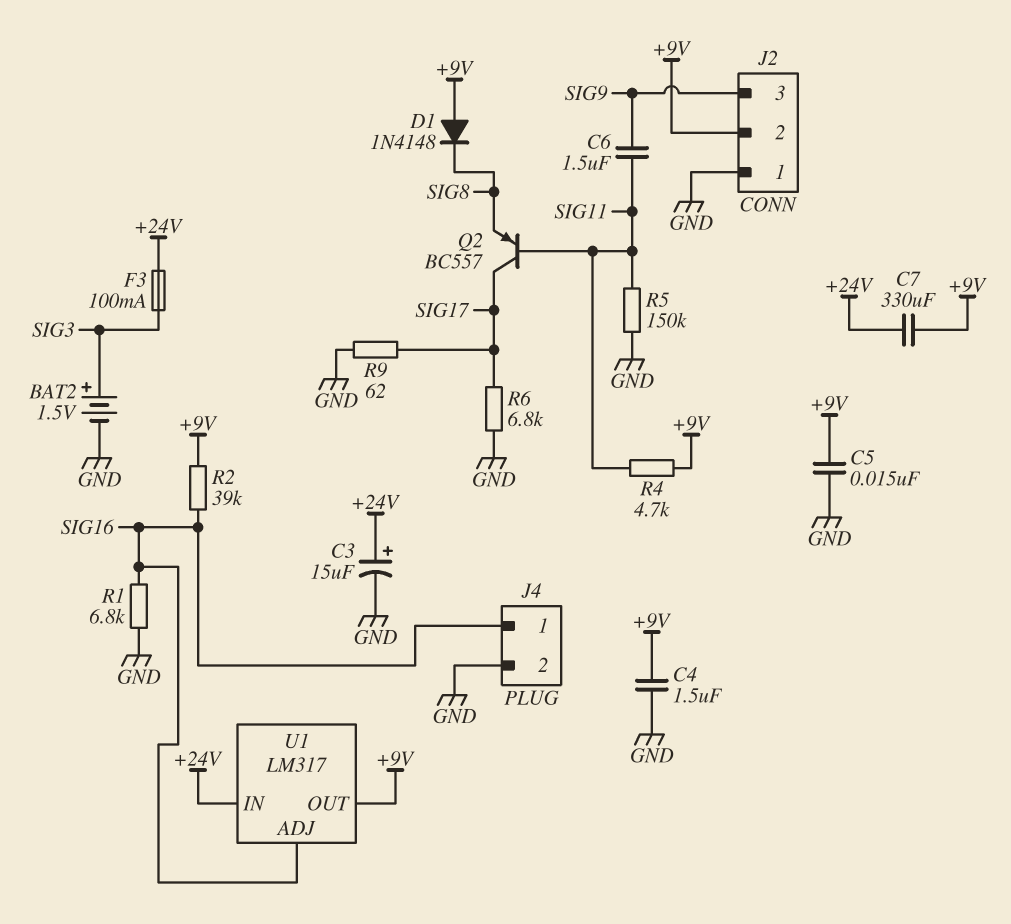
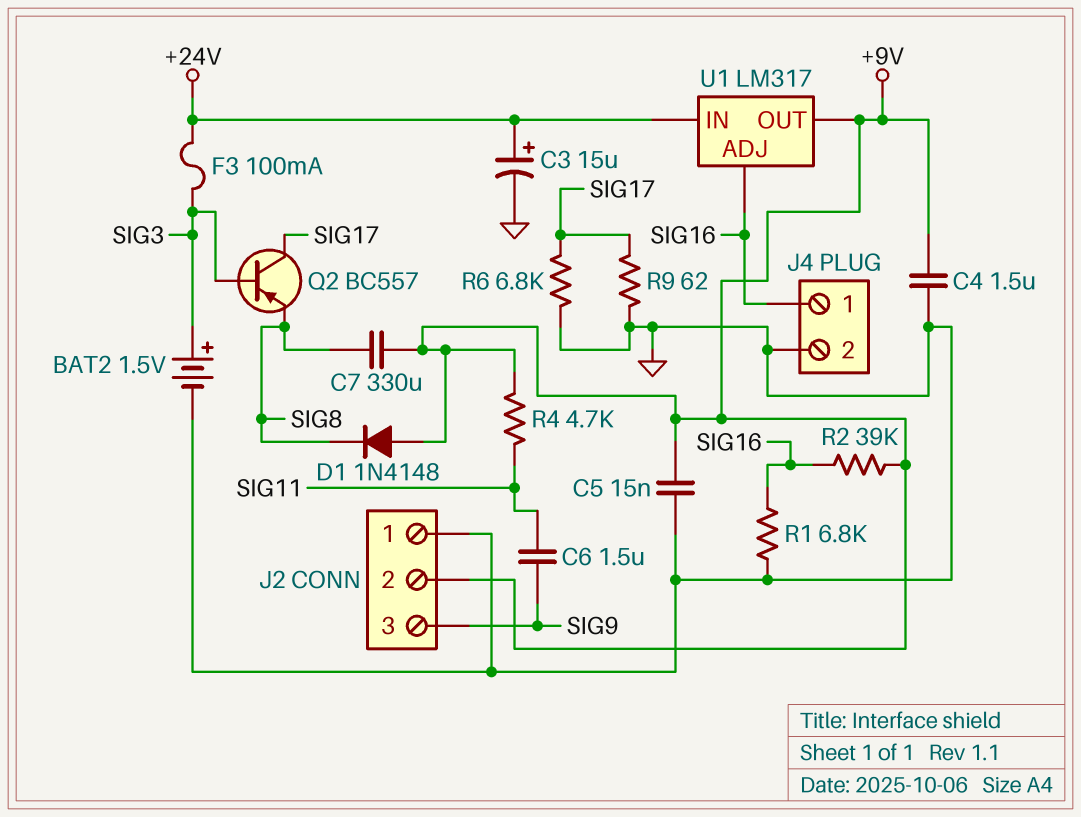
C7: 330uF (+9V, +24V) -> 330uF (+9V, SIG8)
Q2: PNP BC557 (B SIG11, C SIG17, E SIG8) -> PNP BC557 (B SIG3, C SIG17, E SIG8)
R5: 150k (GND, SIG11) -> none

